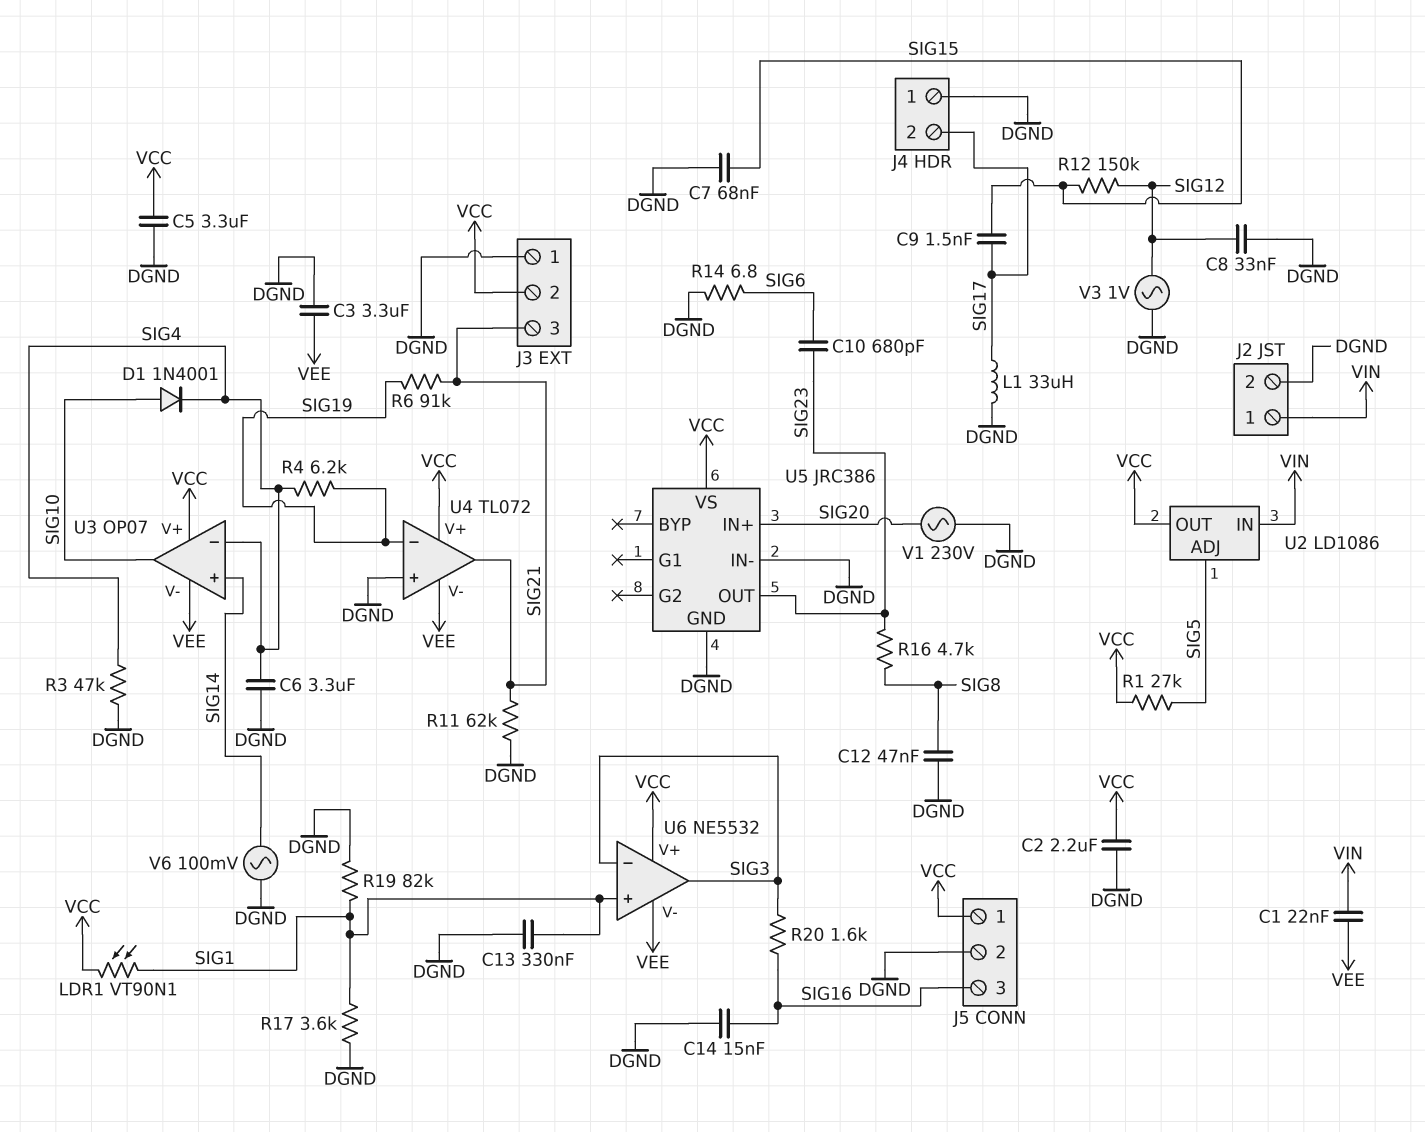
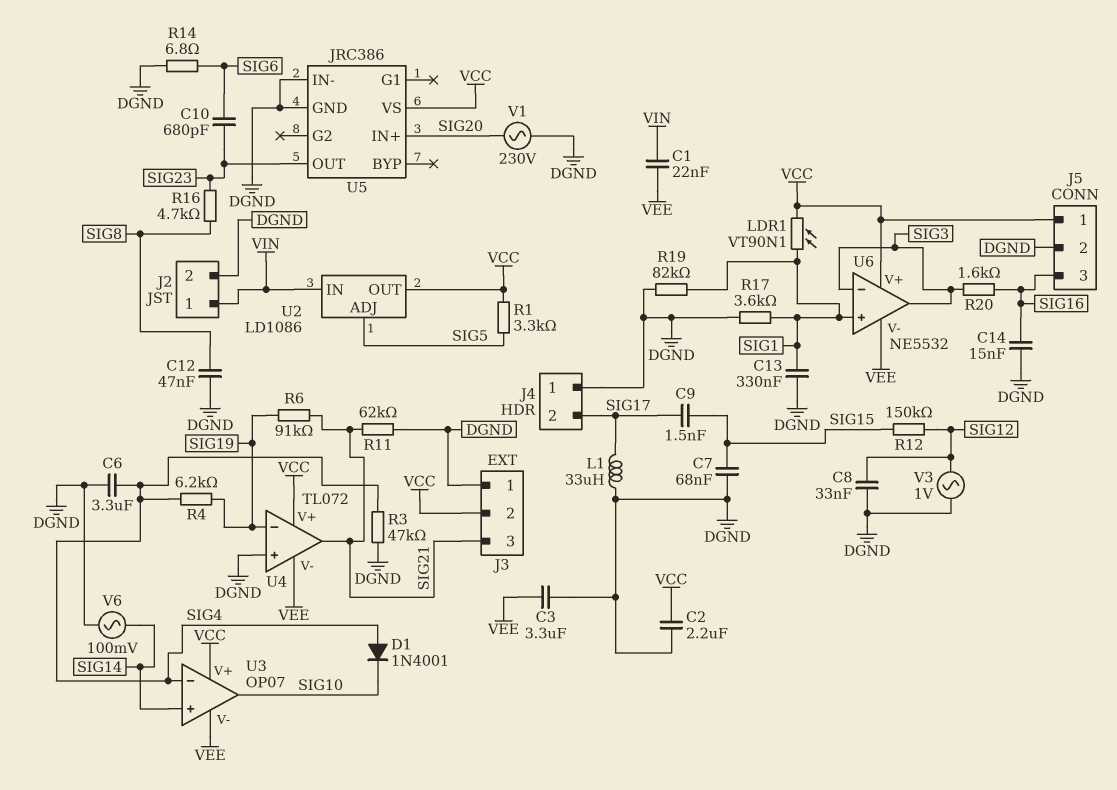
C5: 3.3uF (DGND, VCC) -> none
D1: diode 1N4001 (A SIG10, K SIG4) -> diode 1N4001 (A SIG4, K SIG10)
R1: 27k (SIG5, VCC) -> 3.3k (SIG5, VCC)

